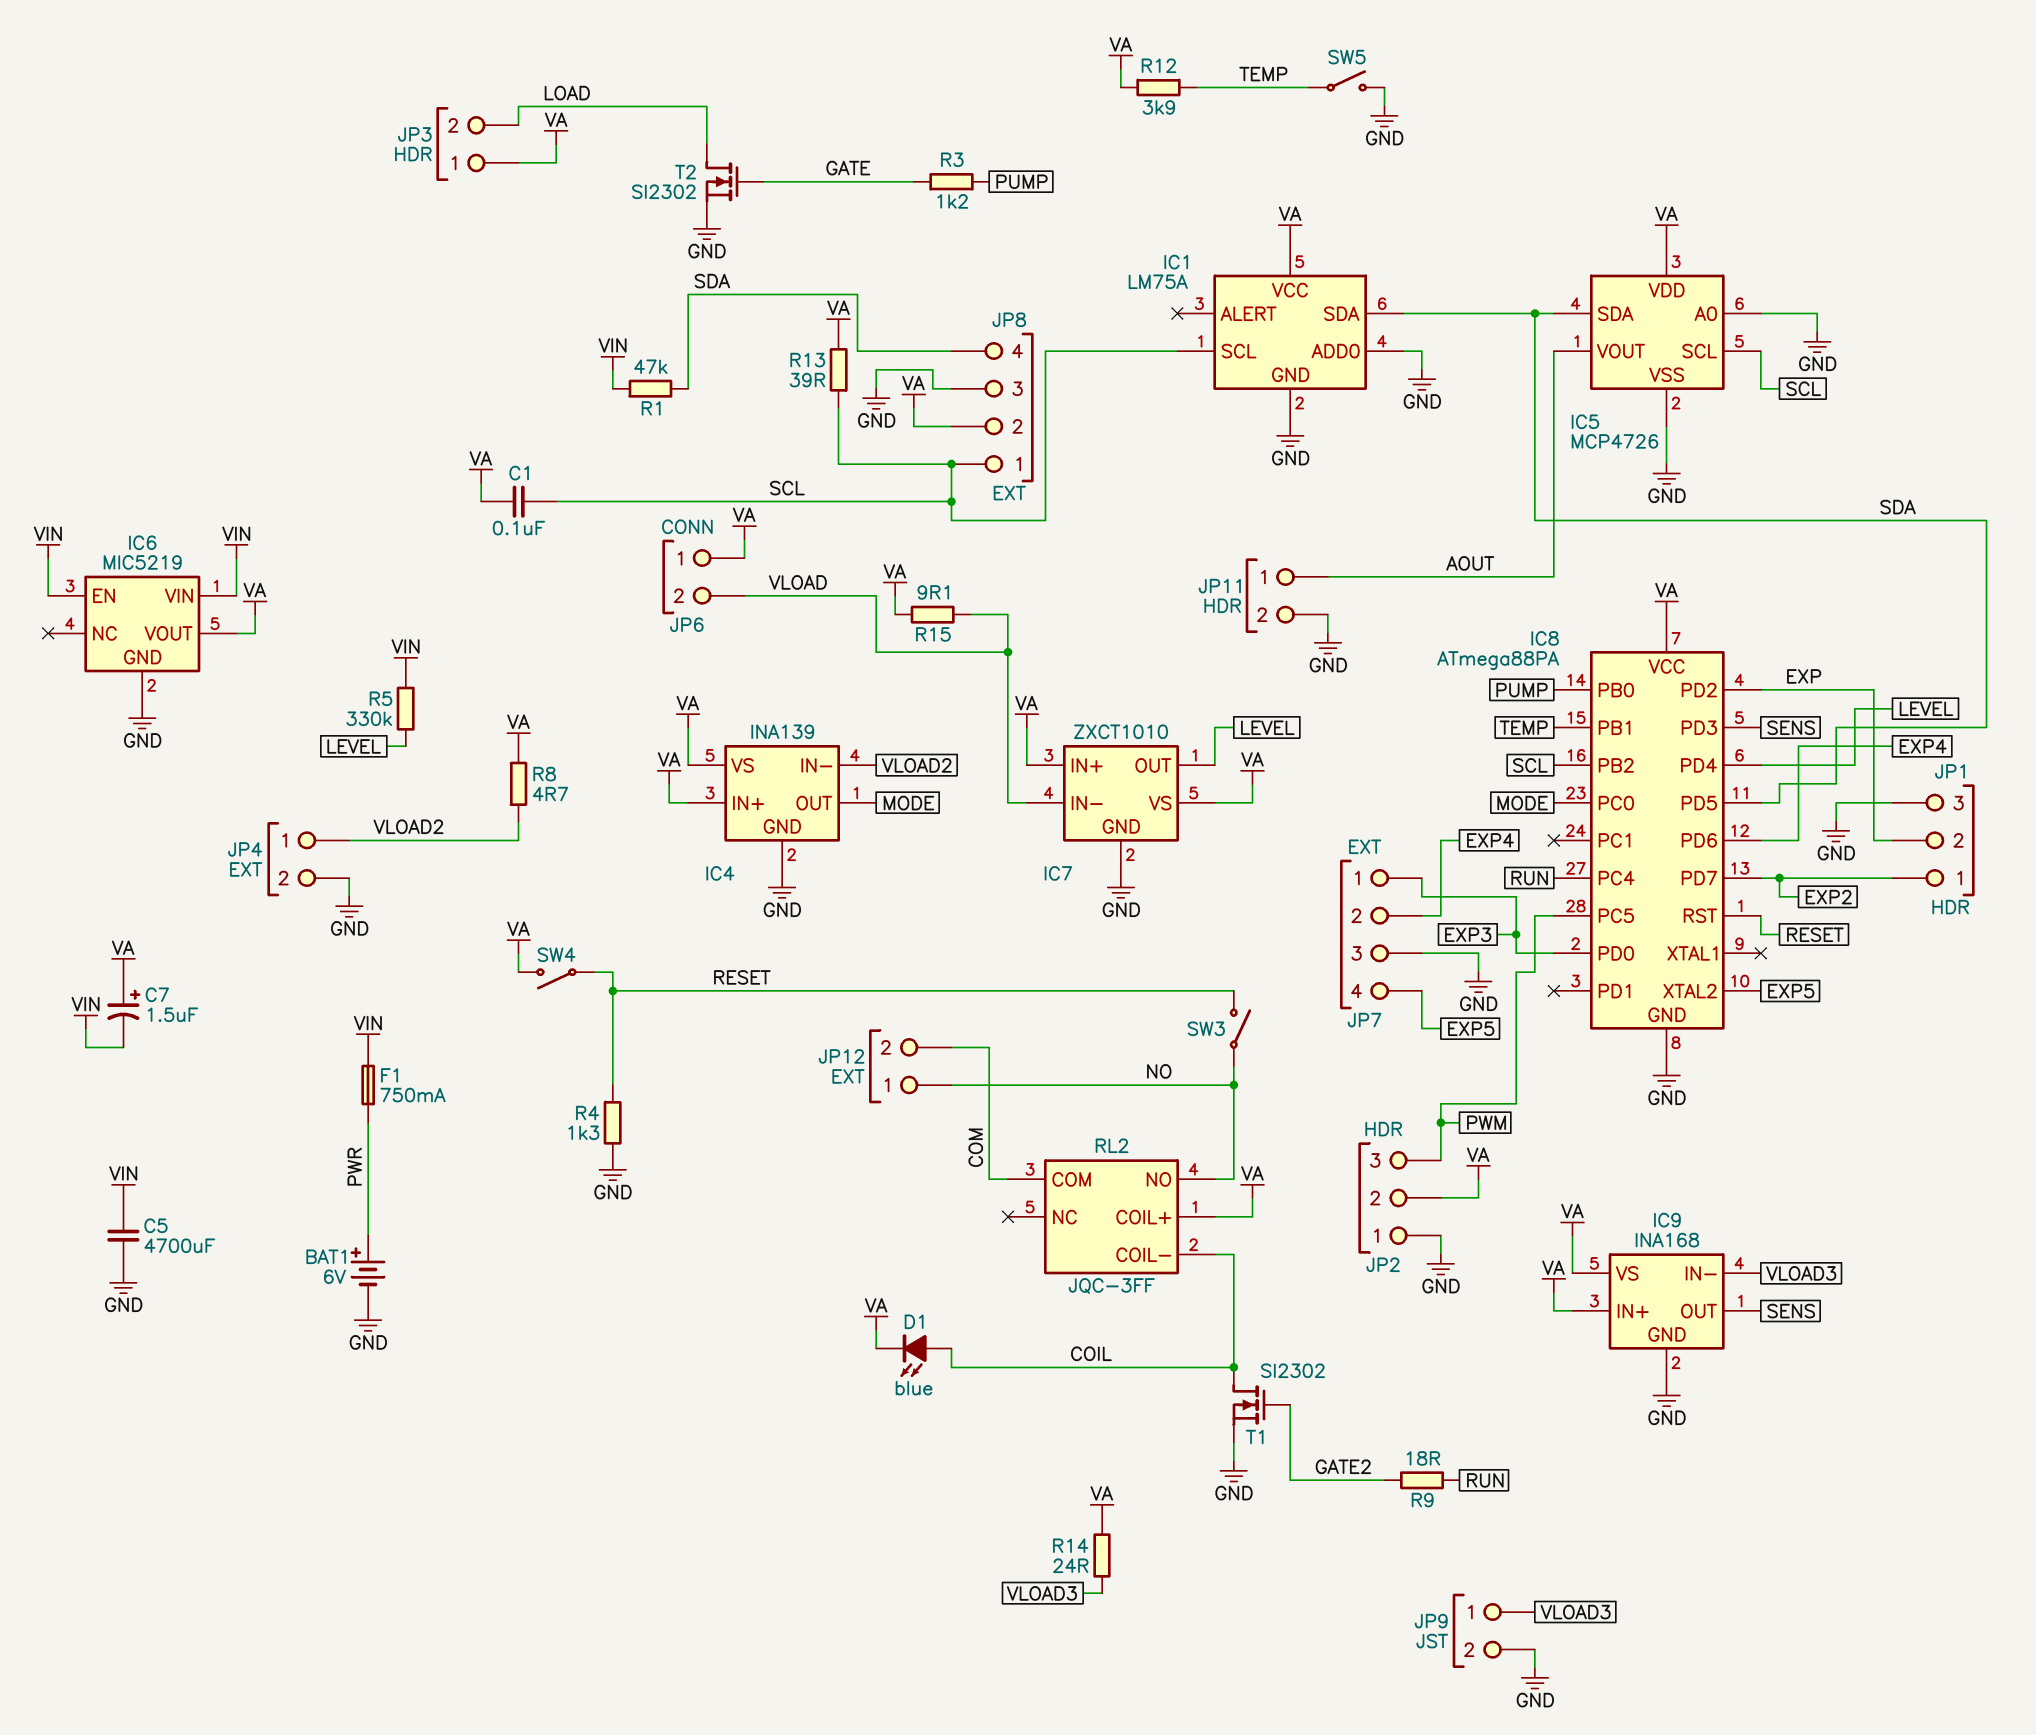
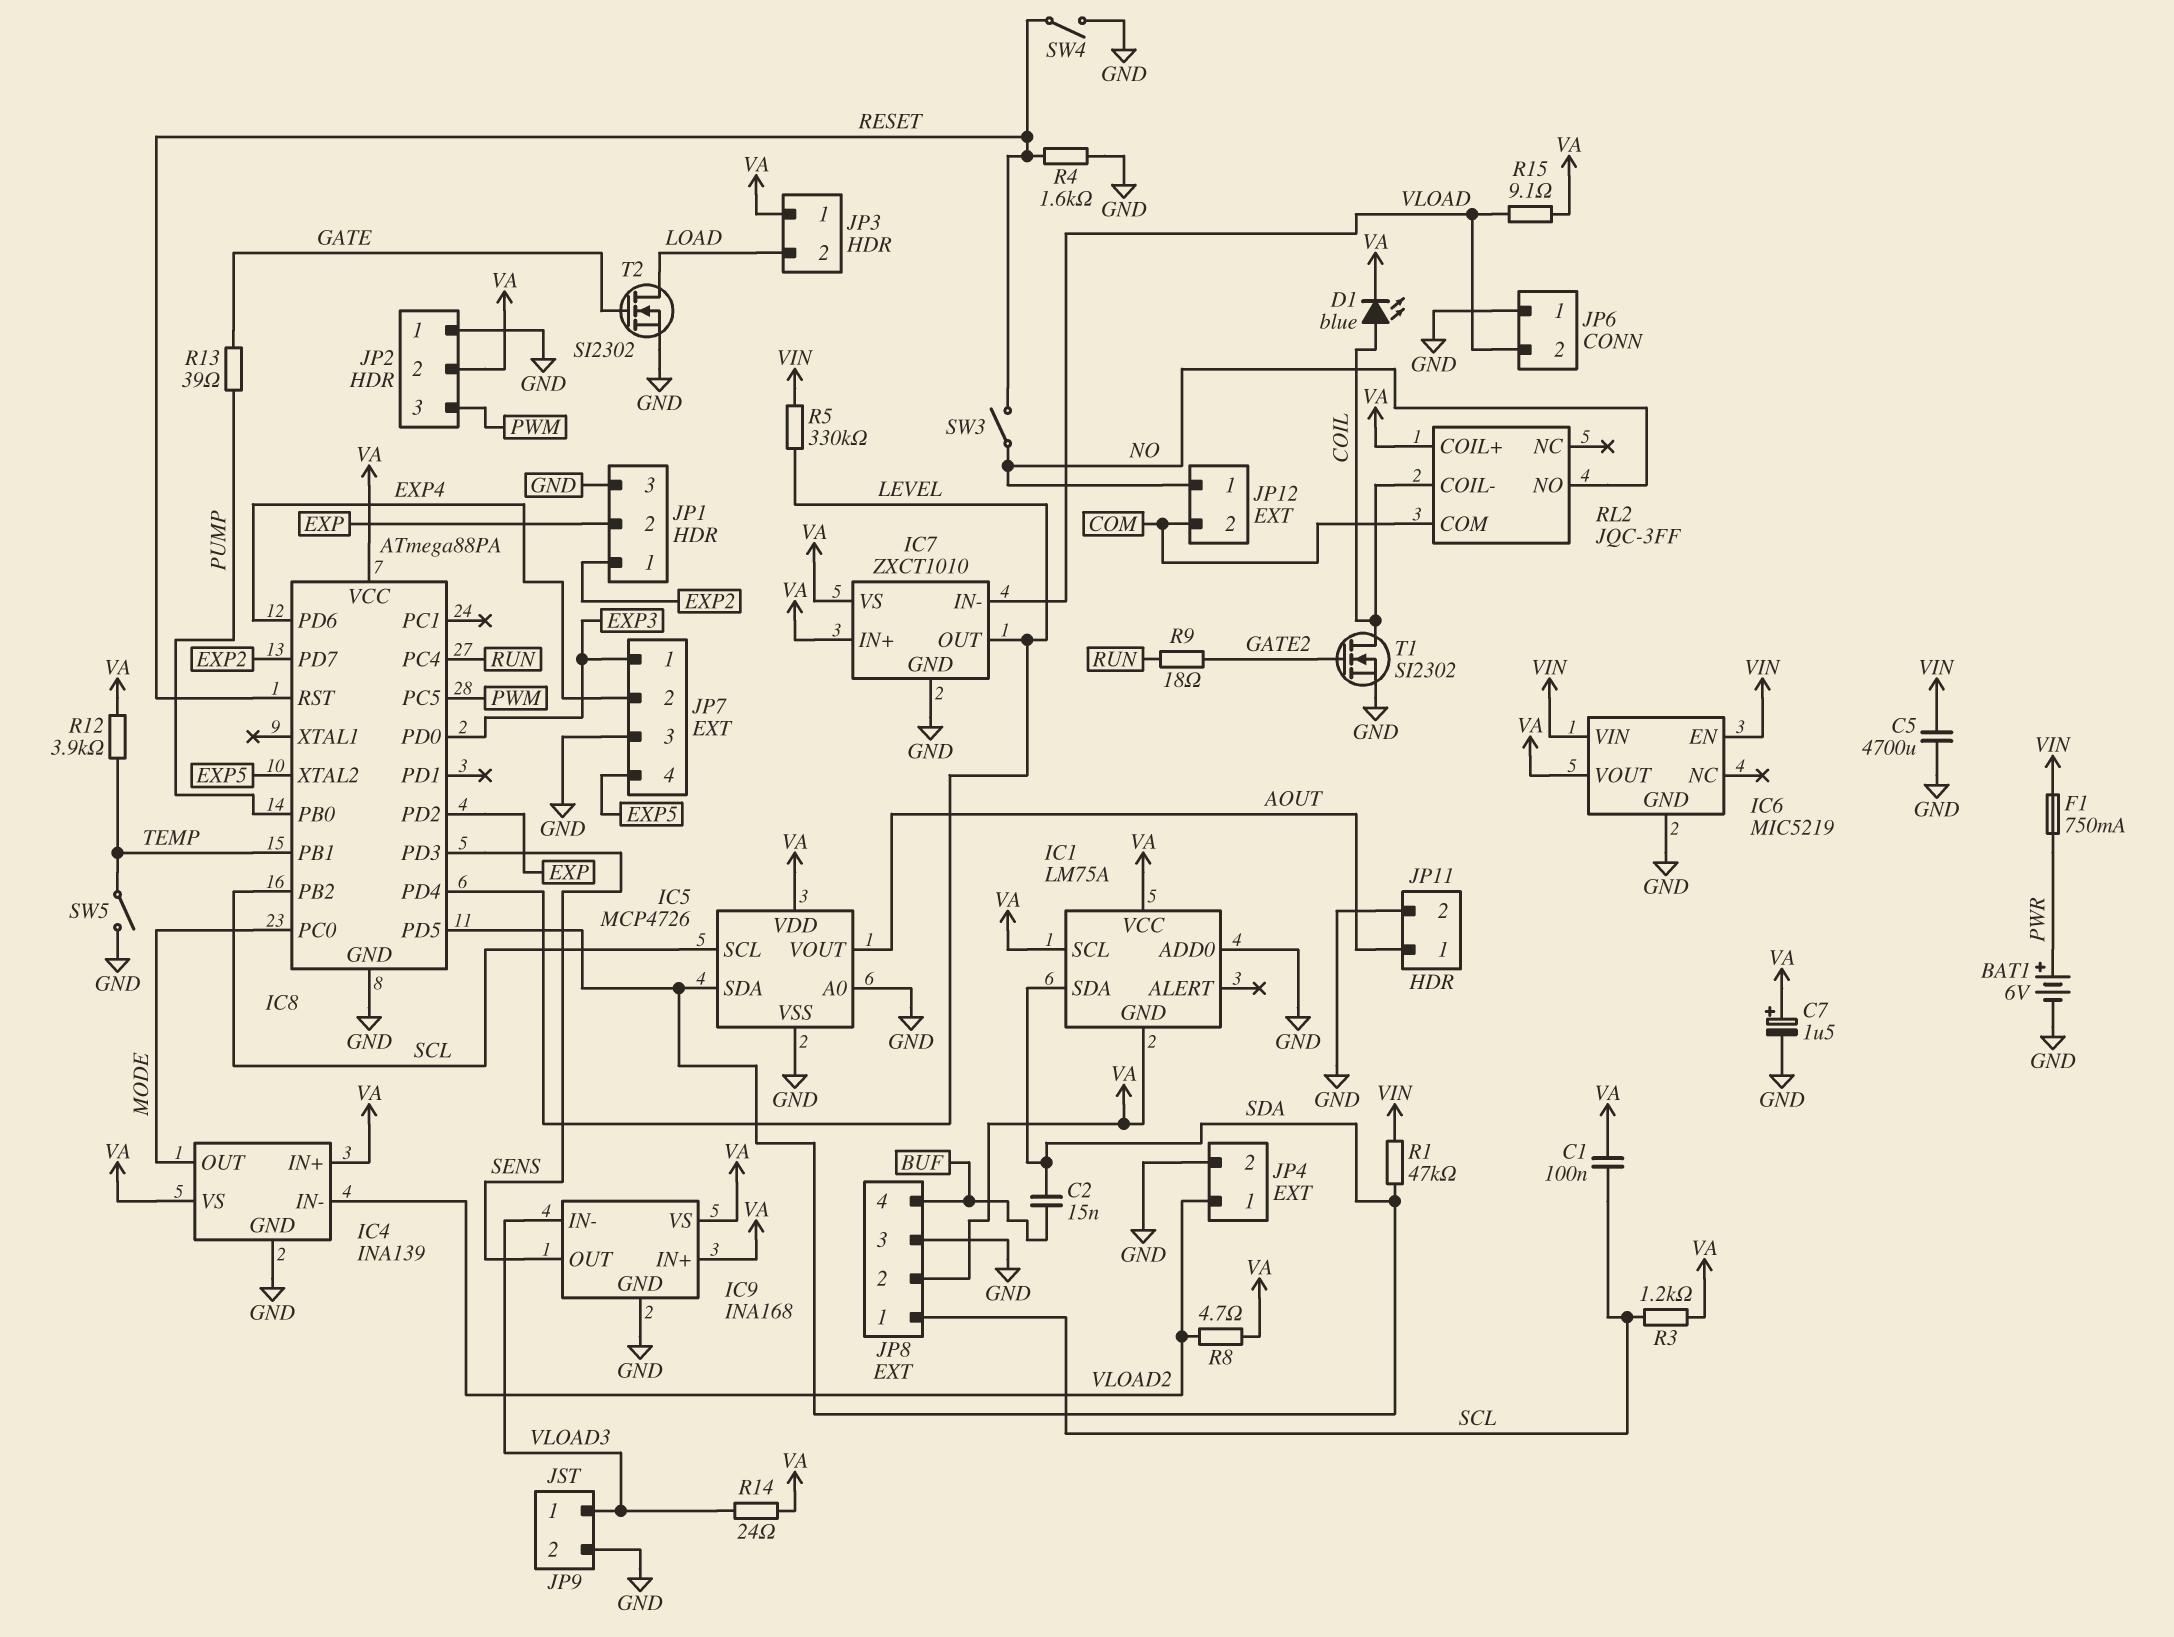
C2: none -> 15nF (BUF, SDA)
C7: 1.5uF (plus VA, minus VIN) -> 1.5uF (plus VA, minus GND)
IC1 pin GND: GND -> VA
IC1 pin SCL: SCL -> VA
JP6 pin 1: VA -> GND
JP8 pin 4: SDA -> BUF
R3: 1.2k (GATE, PUMP) -> 1.2k (SCL, VA)
R4: 1.3k (GND, RESET) -> 1.6k (GND, RESET)
R13: 39 (SCL, VA) -> 39 (GATE, PUMP)
SW4: switch (RESET, VA) -> switch (GND, RESET)

